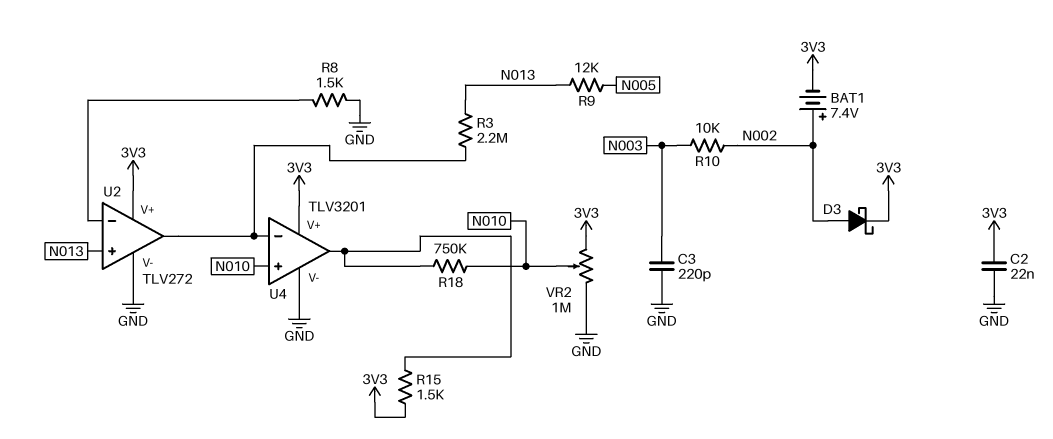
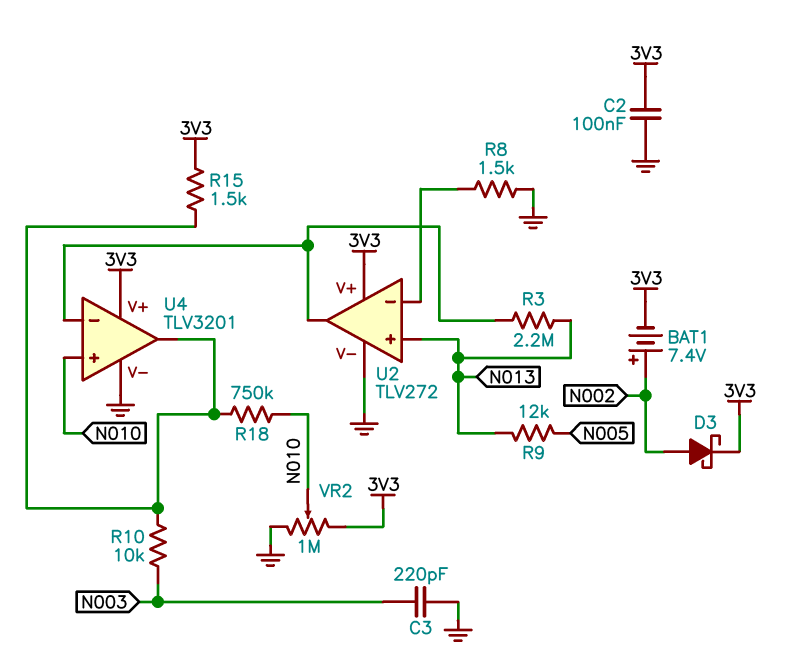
C2: 22nF (3V3, GND) -> 100nF (3V3, GND)
R10: 10k (N002, N003) -> 10k (N003, U4/out)

